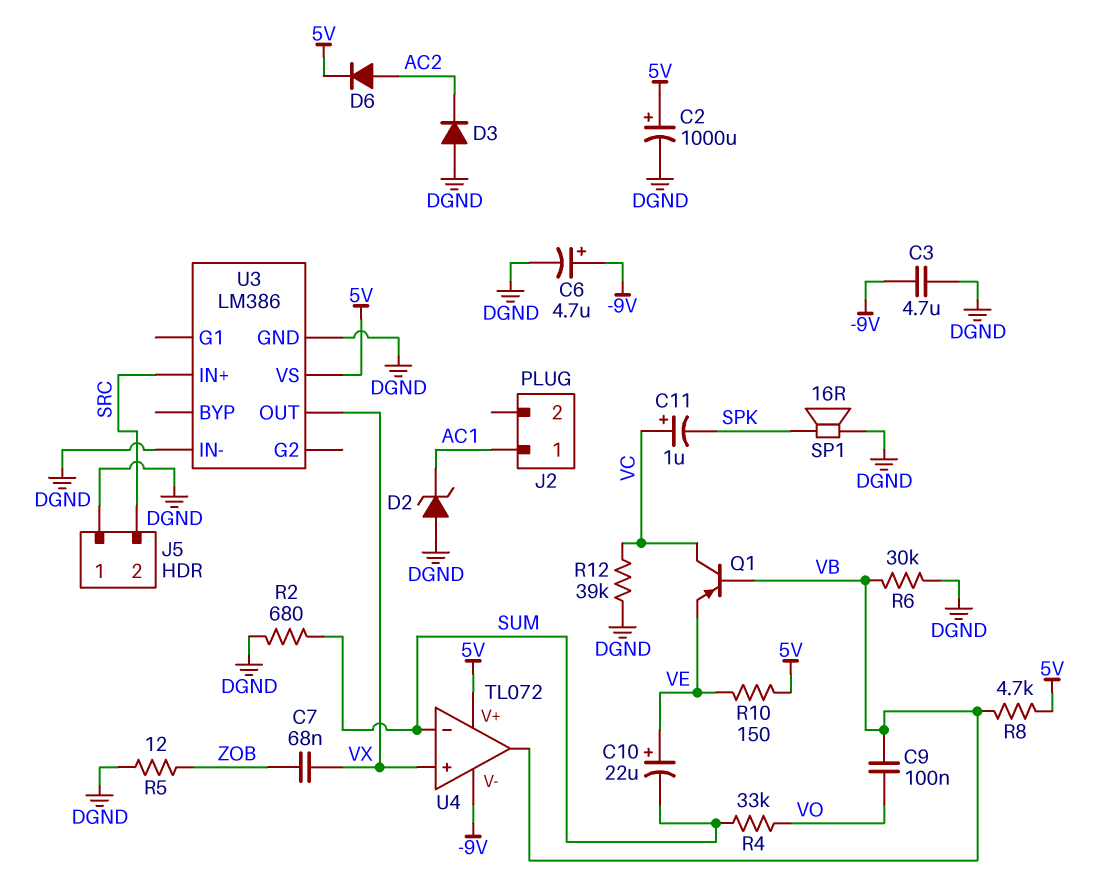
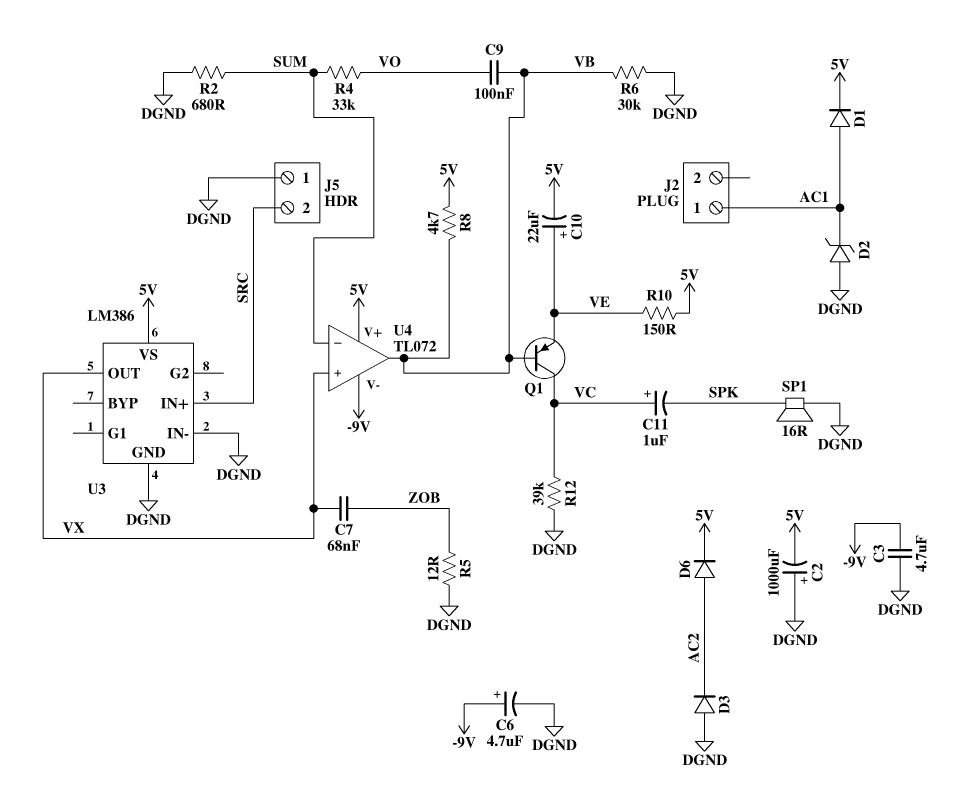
C2: 1000uF (plus 5V, minus DGND) -> 1000uF (plus DGND, minus 5V)
C10: 22uF (plus VE, minus SUM) -> 22uF (plus VE, minus 5V)
D1: none -> diode (A AC1, K 5V)

